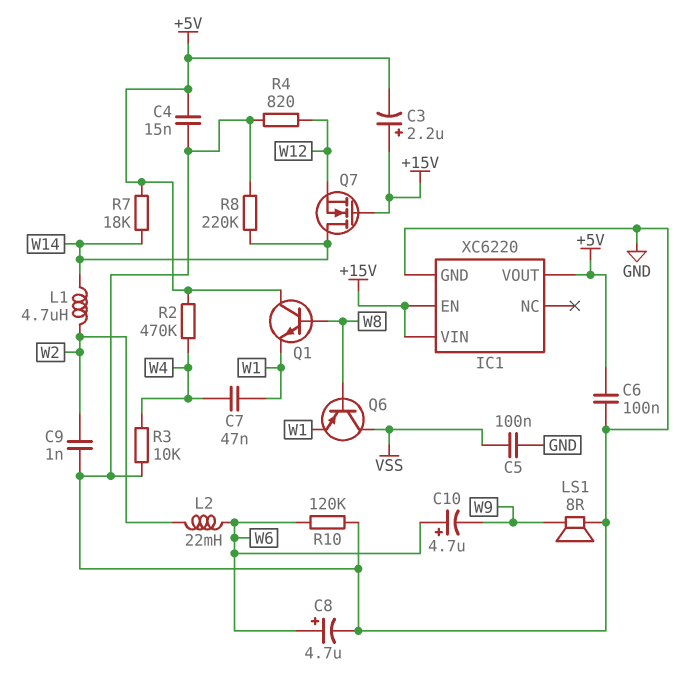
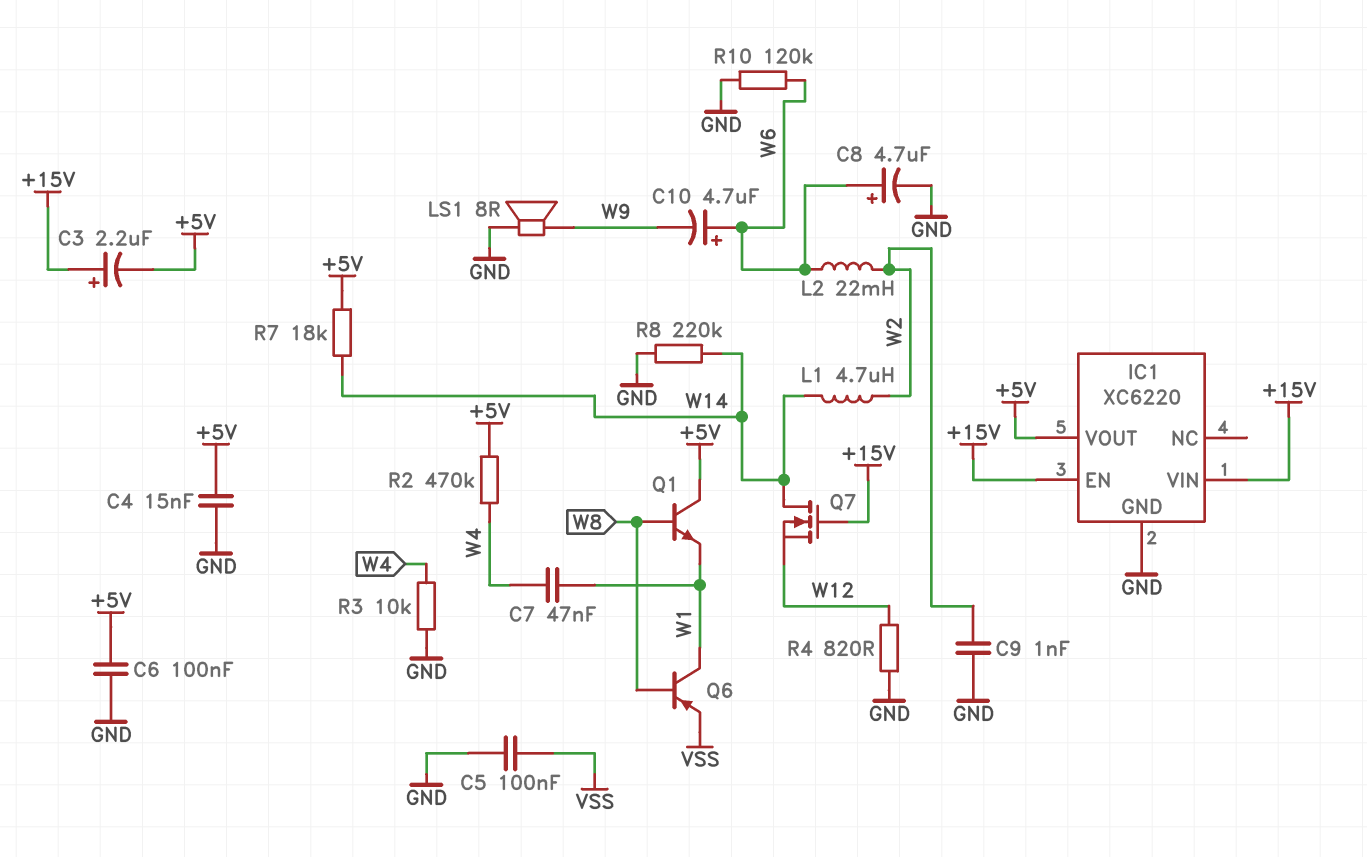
Q6: PNP (B W8, C VSS, E W1) -> PNP (B W8, C W1, E VSS)

